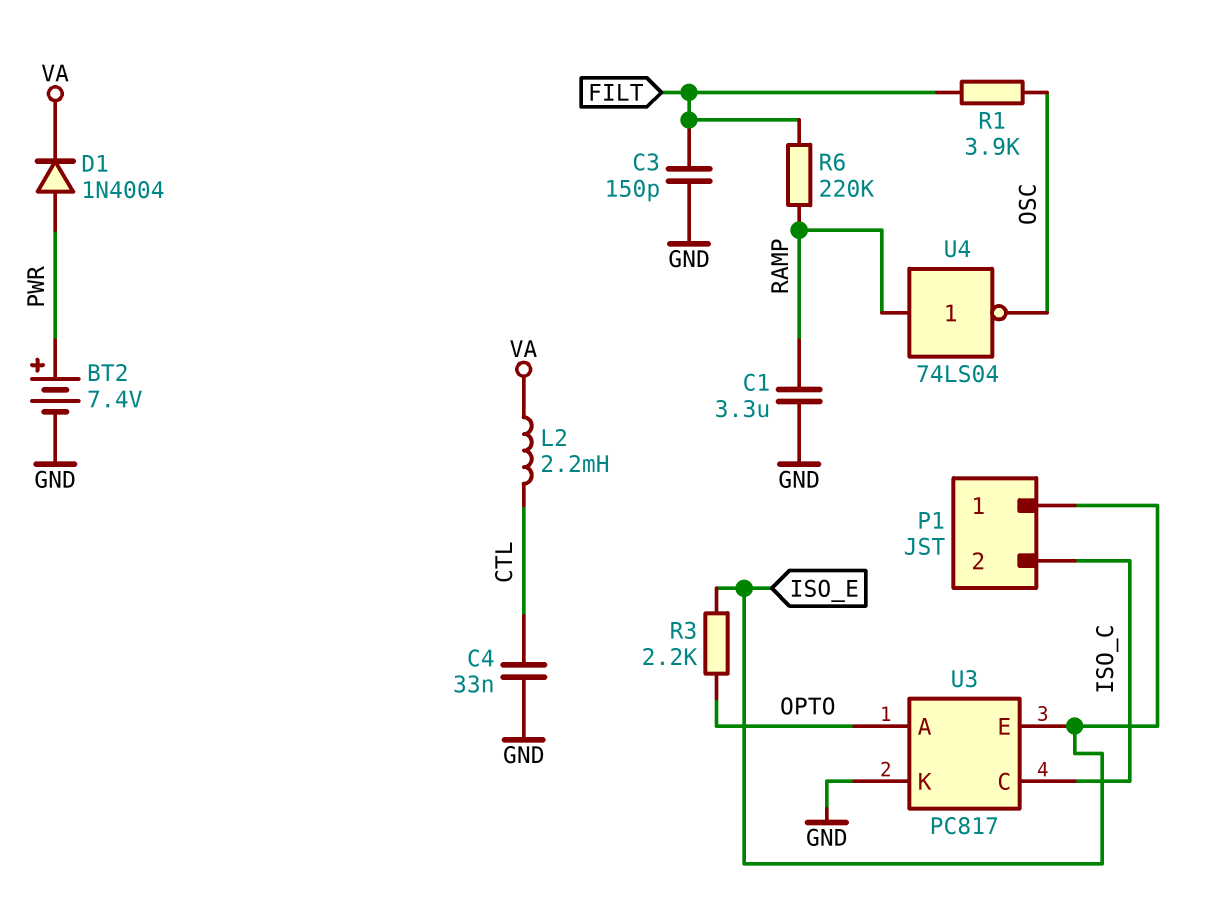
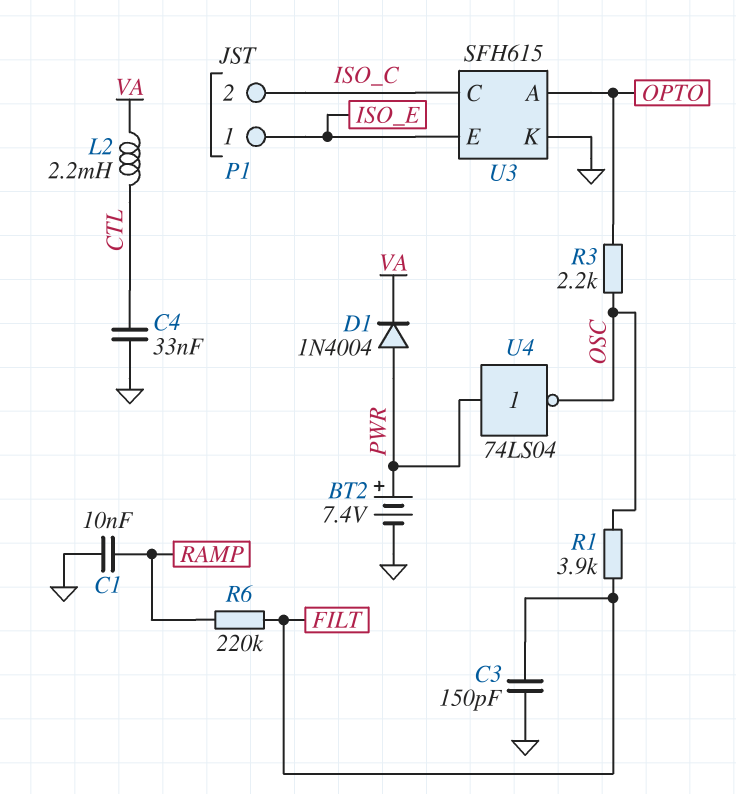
C1: 3.3uF (GND, RAMP) -> 10nF (GND, RAMP)
R3: 2.2k (ISO_E, OPTO) -> 2.2k (OPTO, OSC)
U3: PC817 -> SFH615
U4: NOT 74LS04 (in RAMP, out OSC) -> NOT 74LS04 (in PWR, out OSC)

